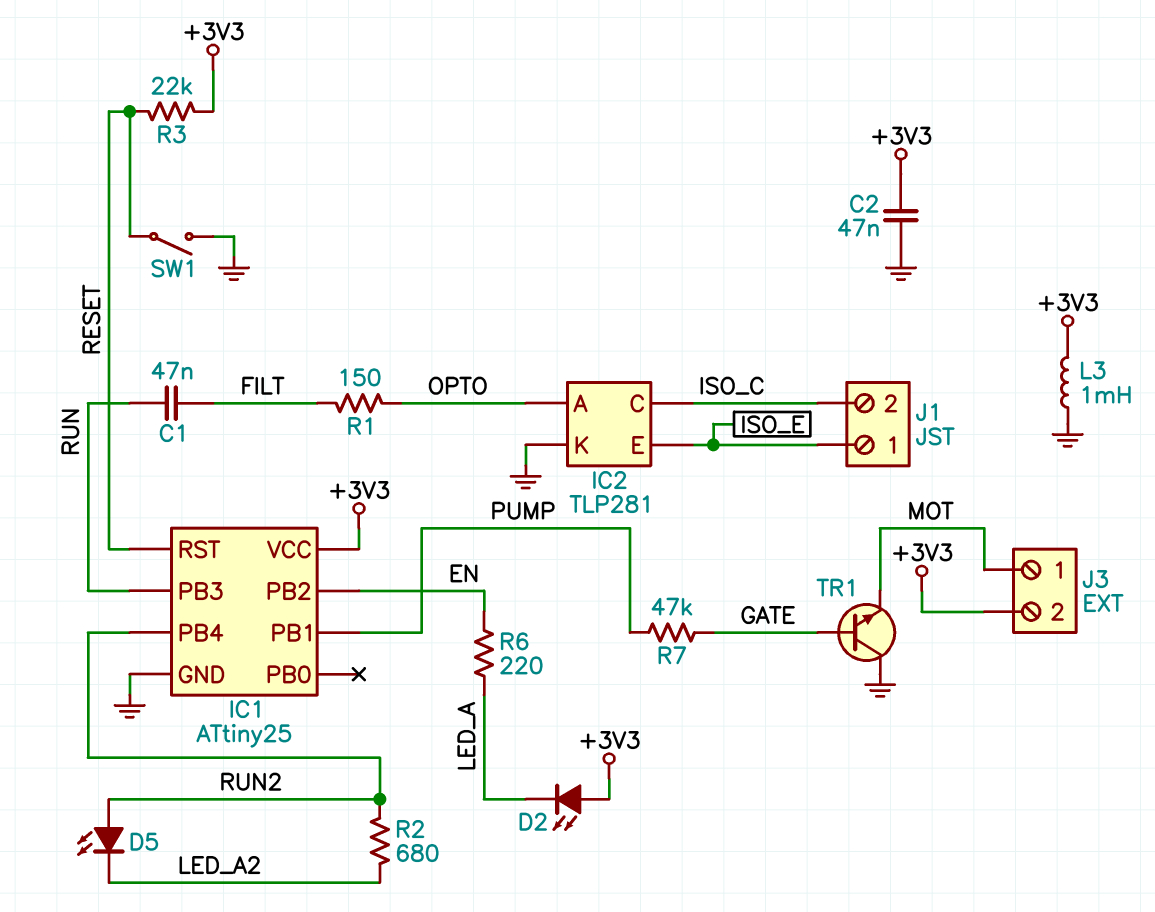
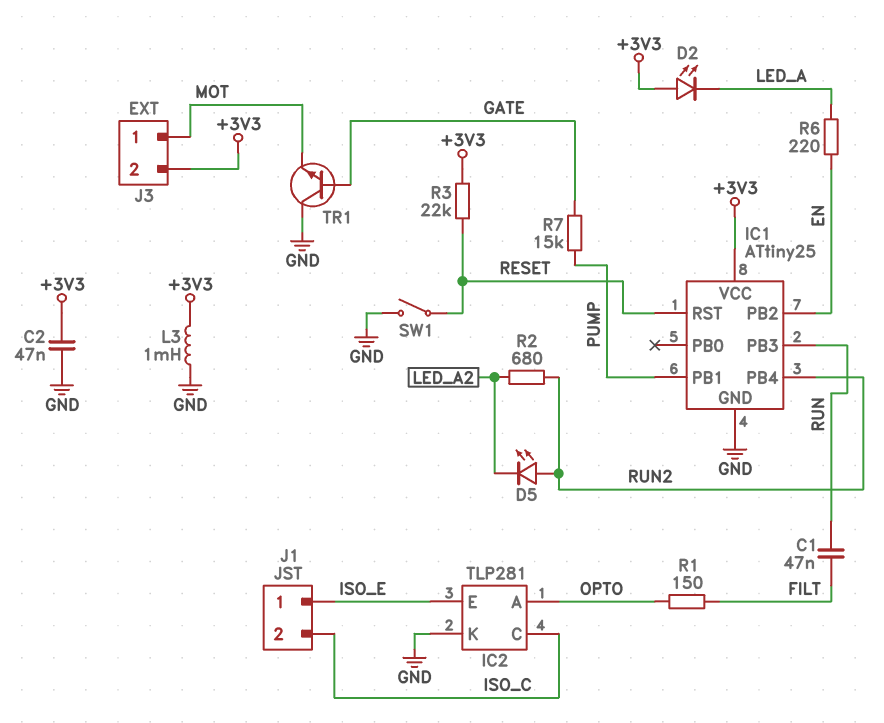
R7: 47k (GATE, PUMP) -> 15k (GATE, PUMP)

